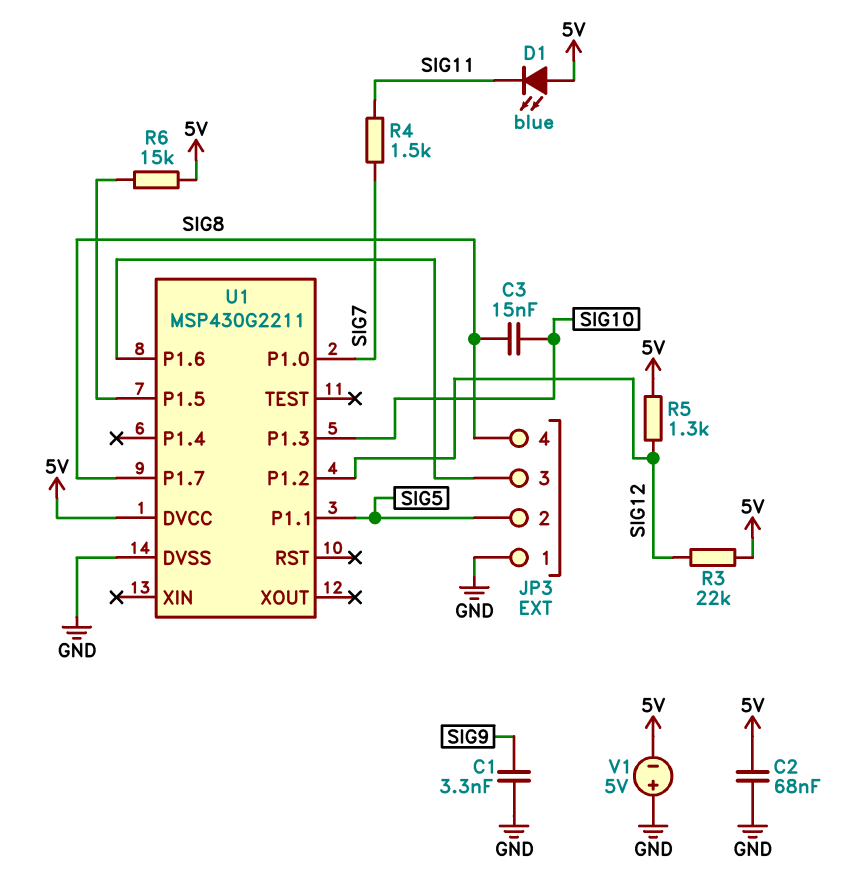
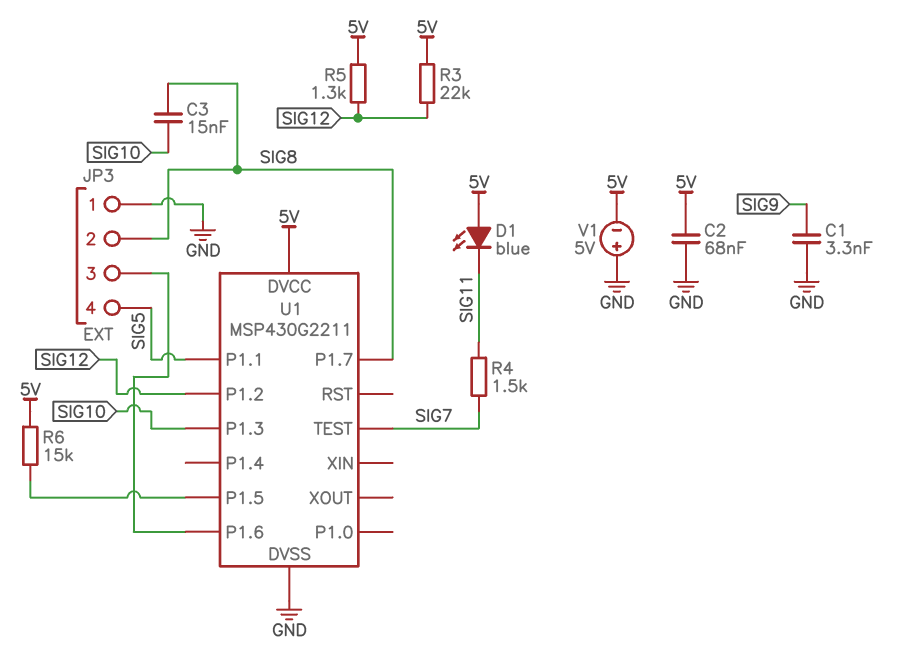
JP3 pin 2: SIG5 -> SIG8
JP3 pin 4: SIG8 -> SIG5
U1 pin P1.0: SIG7 -> none
U1 pin TEST: none -> SIG7

